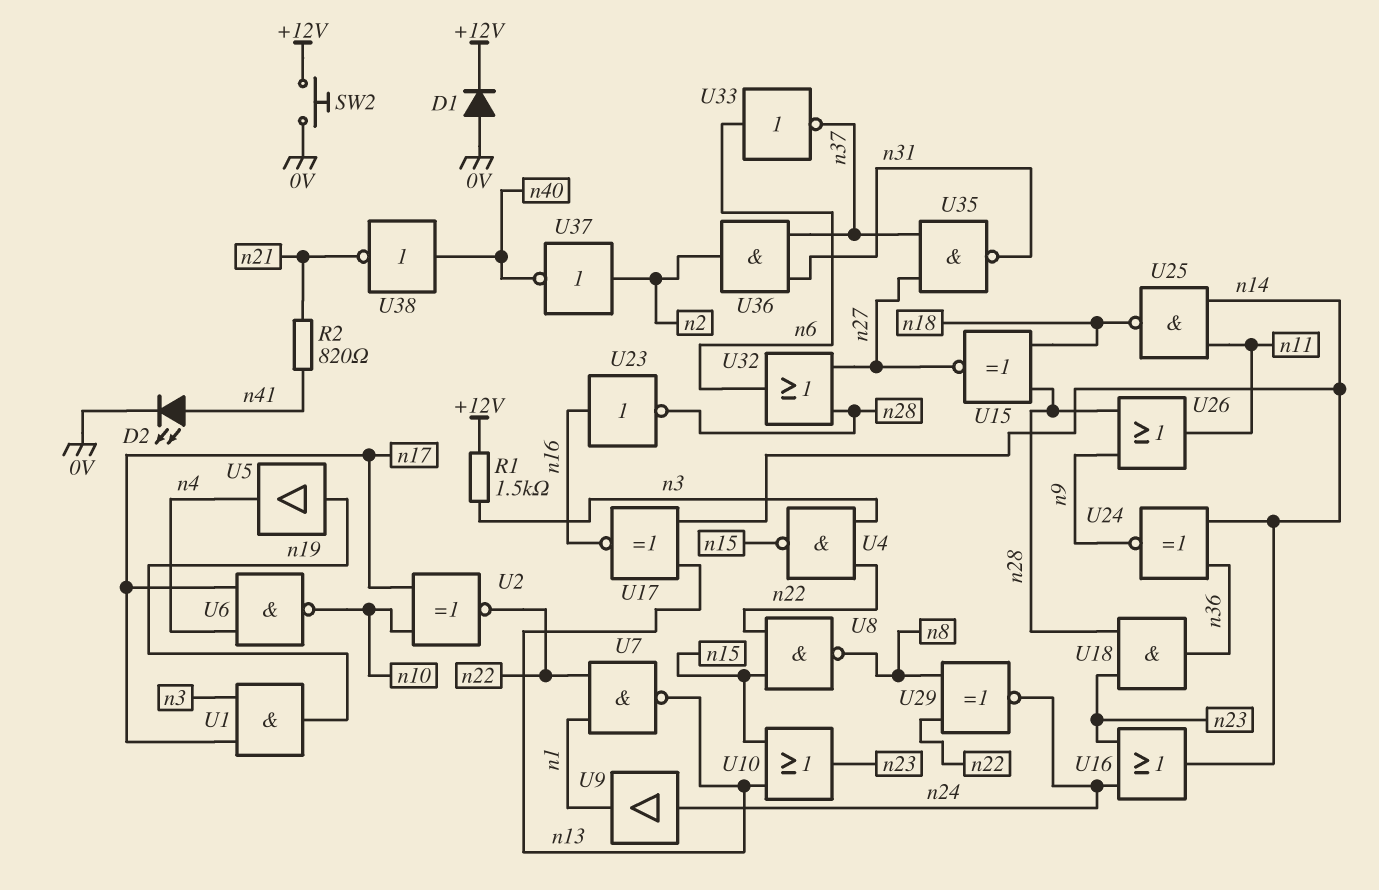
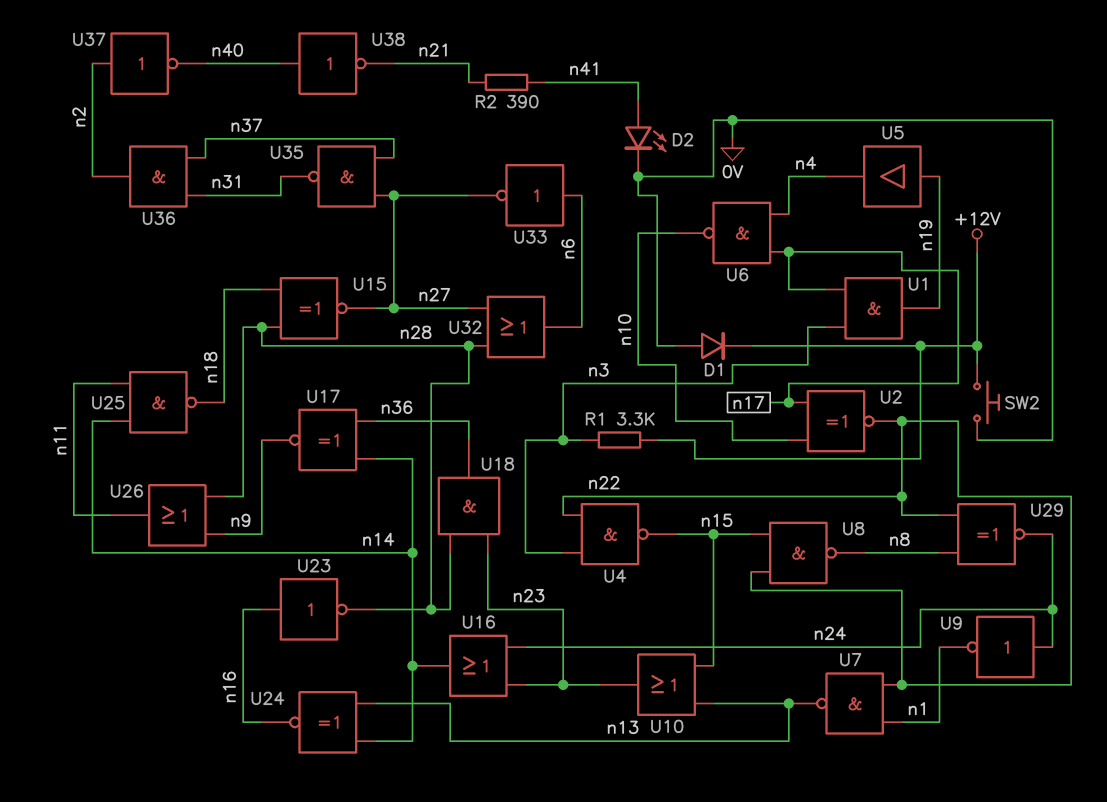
R1: 1.5k (+12V, n3) -> 3.3k (+12V, n3)
R2: 820 (n21, n41) -> 390 (n21, n41)
U9: buffer (in n24, out n1) -> NOT (in n24, out n1)
U17: XNOR (in n13, in n14, out n16) -> XNOR (in n14, in n36, out n9)
U24: XNOR (in n14, in n36, out n9) -> XNOR (in n13, in n14, out n16)
U33: NOT (in n6, out n37) -> NOT (in n6, out n27)

